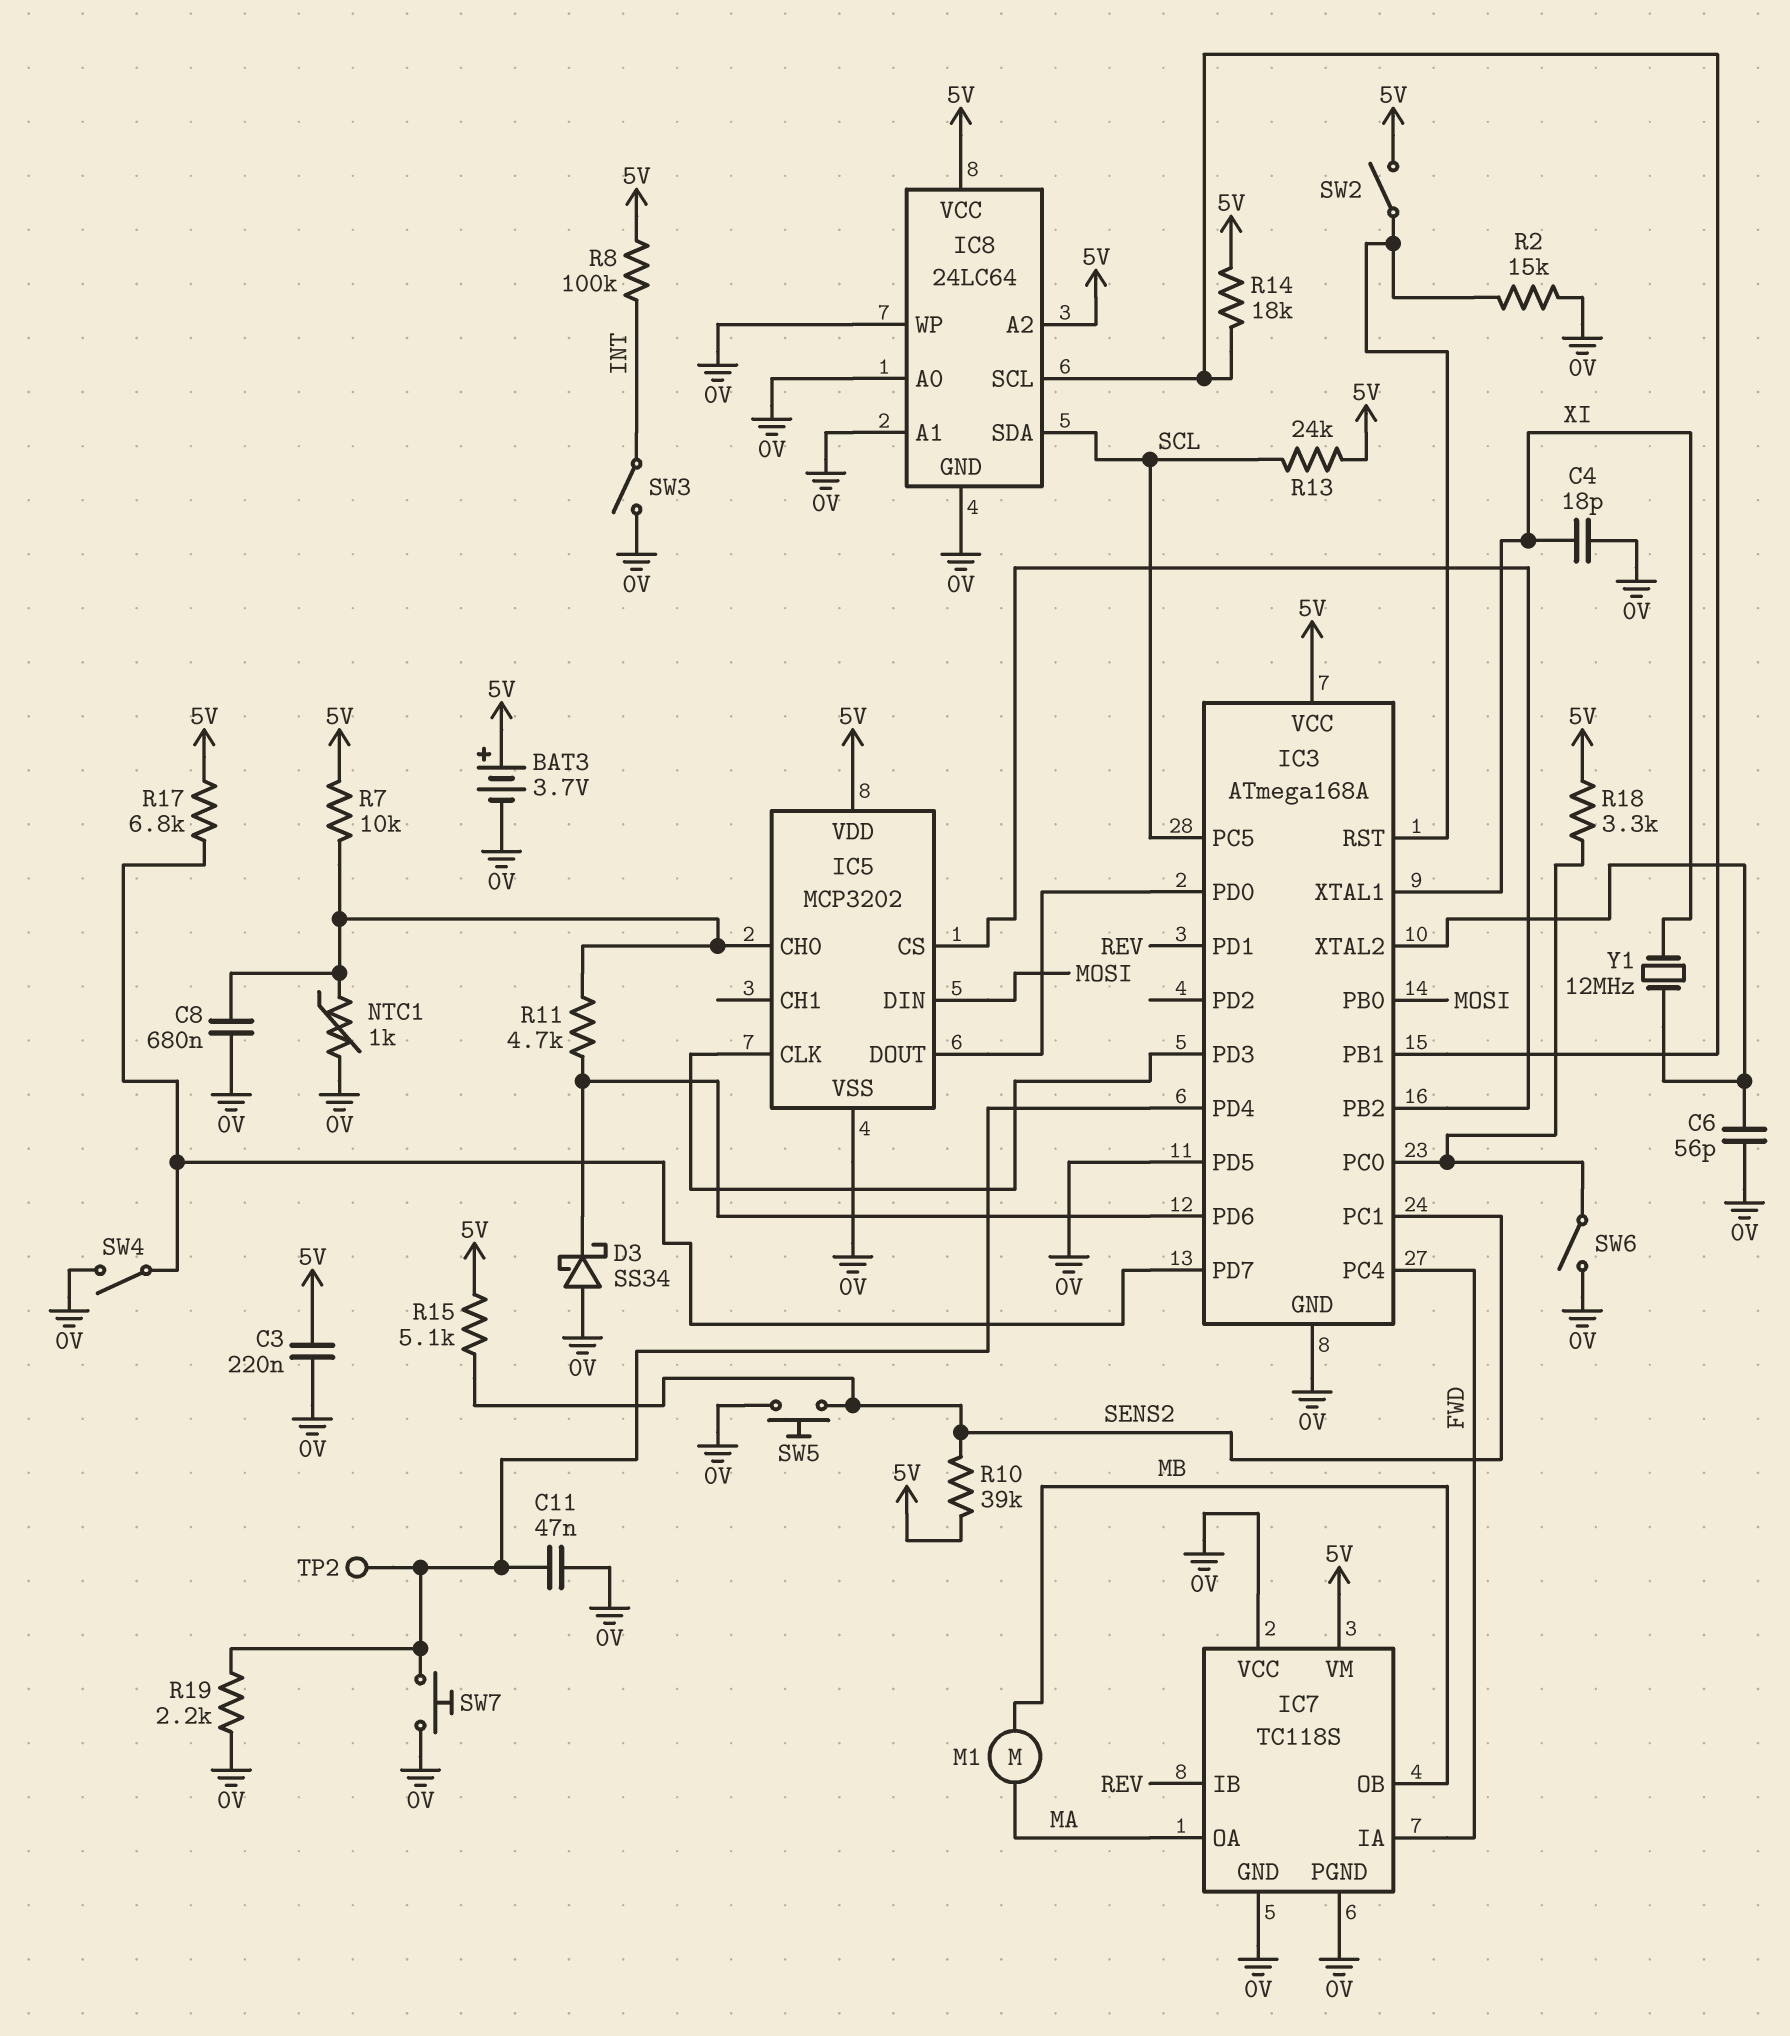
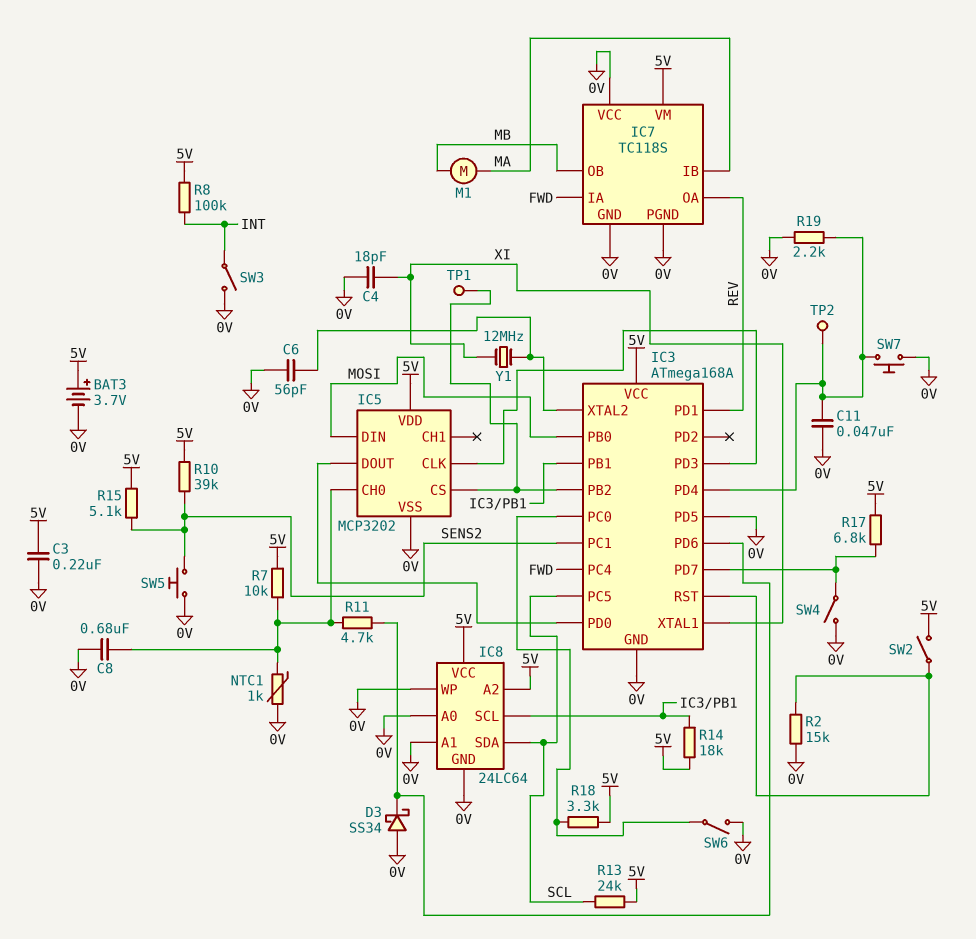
IC7 pin IB: REV -> MA
IC7 pin OA: MA -> REV
TP1: none -> test point (IC3/PB2)

